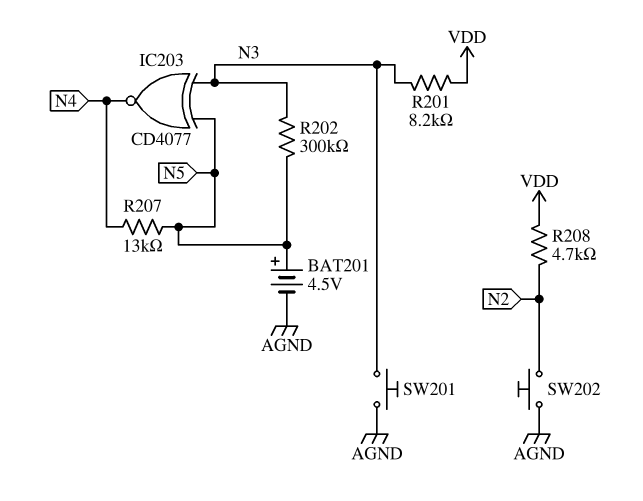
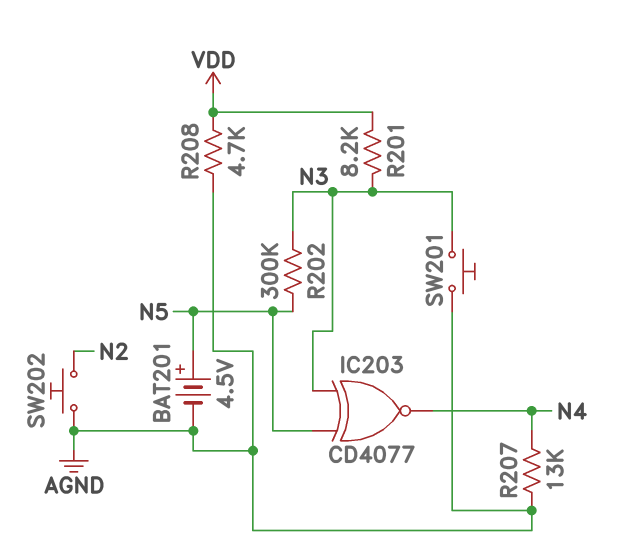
R207: 13k (N4, N5) -> 13k (AGND, N4)
R208: 4.7k (N2, VDD) -> 4.7k (AGND, VDD)

